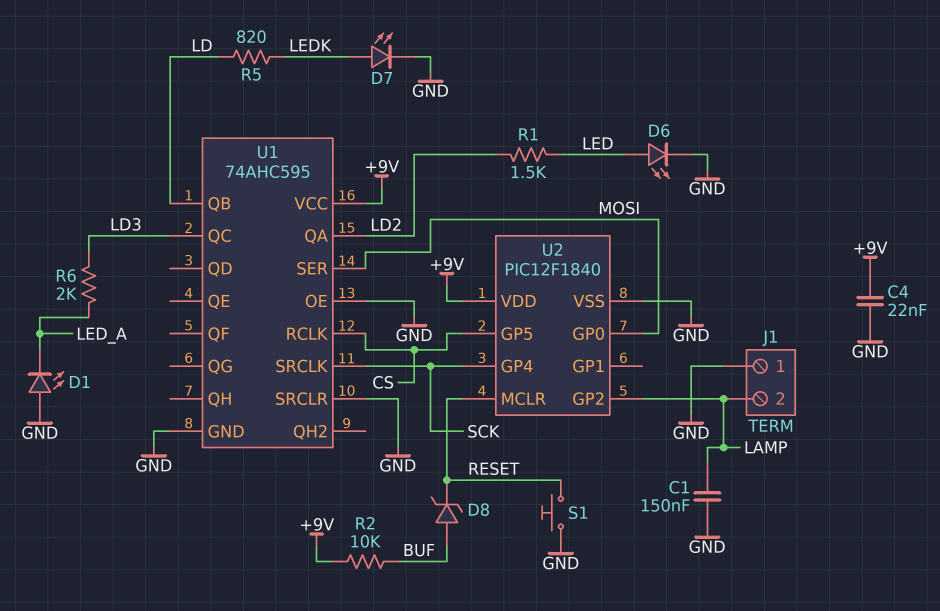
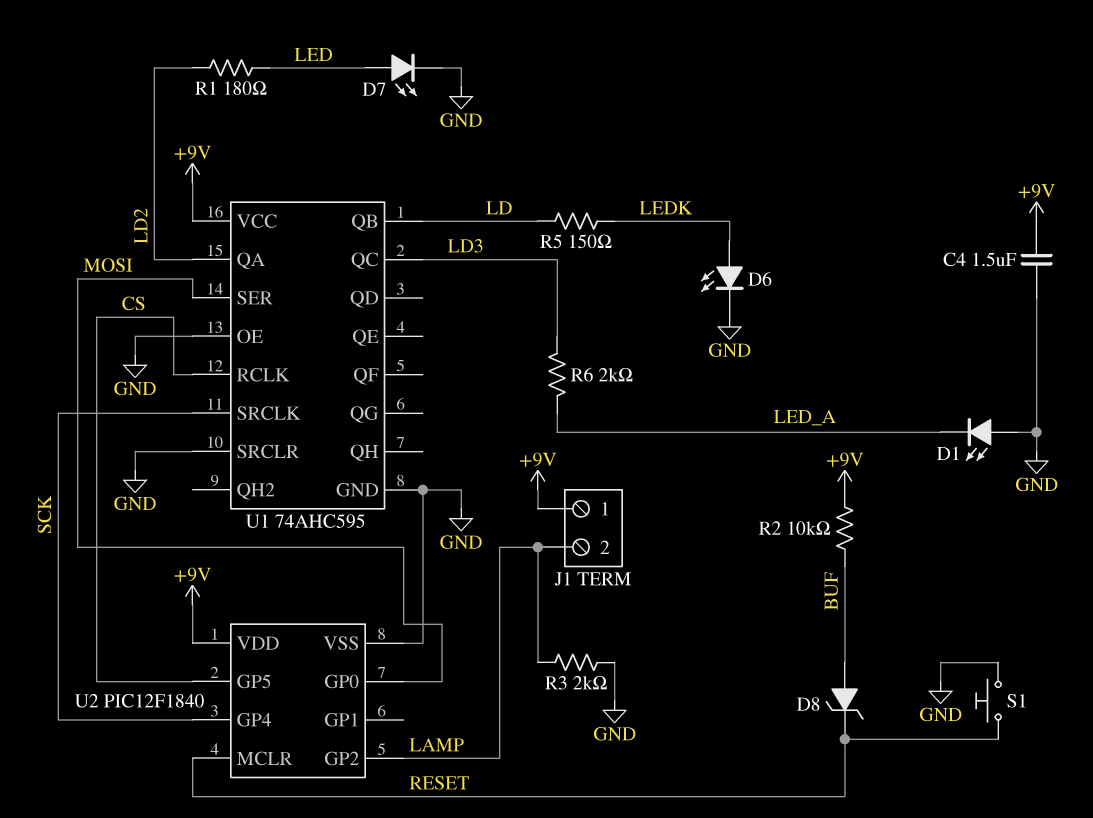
C1: 150nF (GND, LAMP) -> none
C4: 22nF (+9V, GND) -> 1.5uF (+9V, GND)
D6: LED (A LED, K GND) -> LED (A LEDK, K GND)
D7: LED (A LEDK, K GND) -> LED (A LED, K GND)
J1 pin 1: GND -> +9V
R1: 1.5k (LD2, LED) -> 180 (LD2, LED)
R3: none -> 2k (GND, LAMP)
R5: 820 (LD, LEDK) -> 150 (LD, LEDK)

